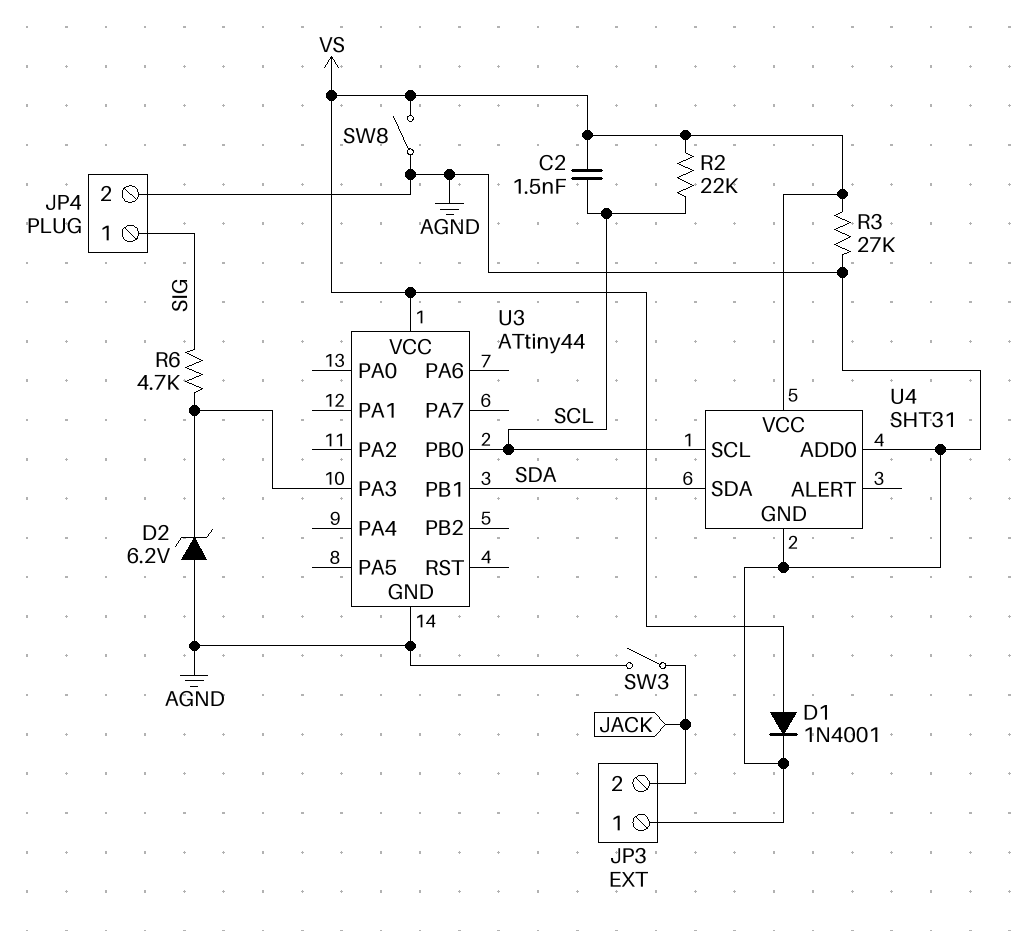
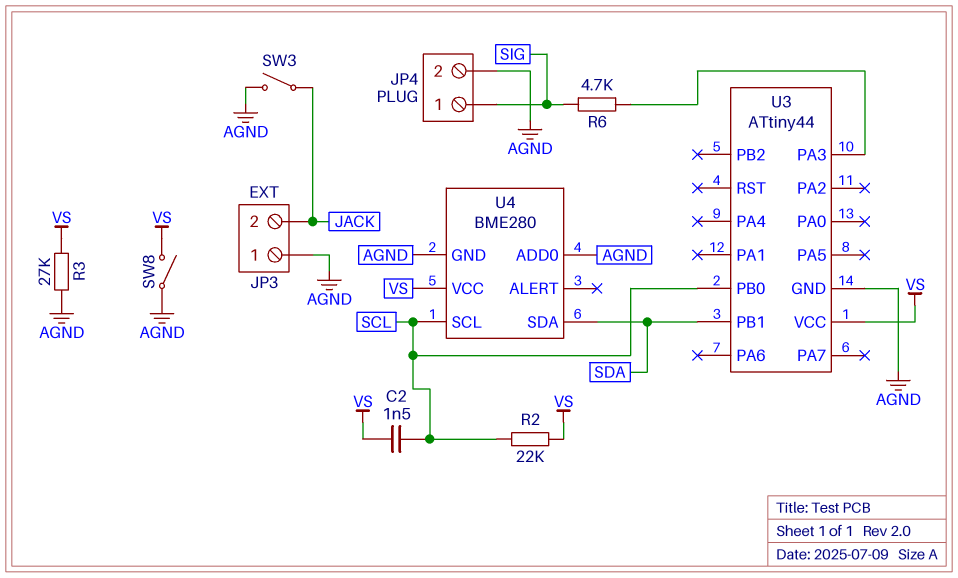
D1: diode 1N4001 (A VS, K AGND) -> none
D2: zener 6.2V (A AGND, K U3/PA3) -> none
U4: SHT31 -> BME280

